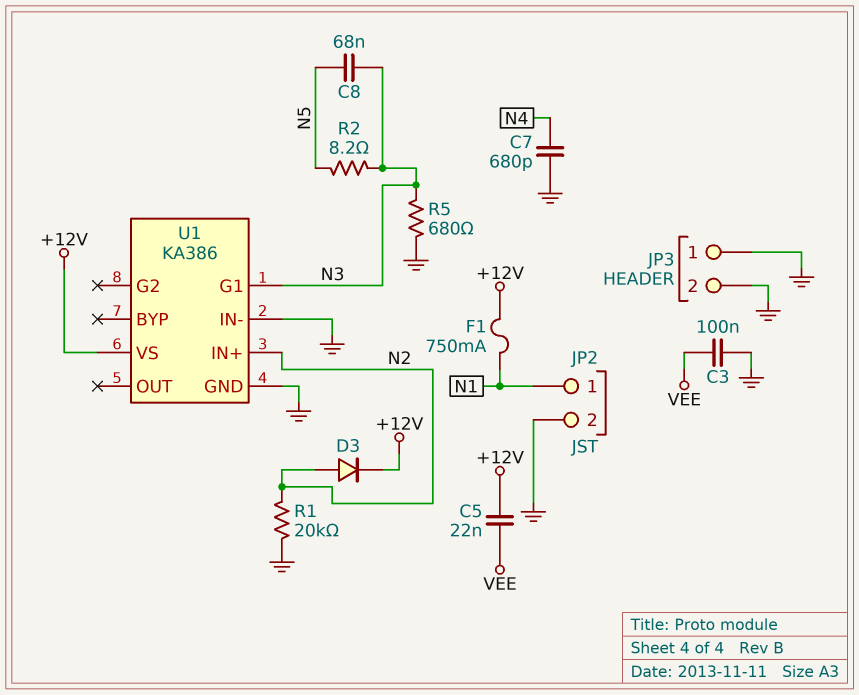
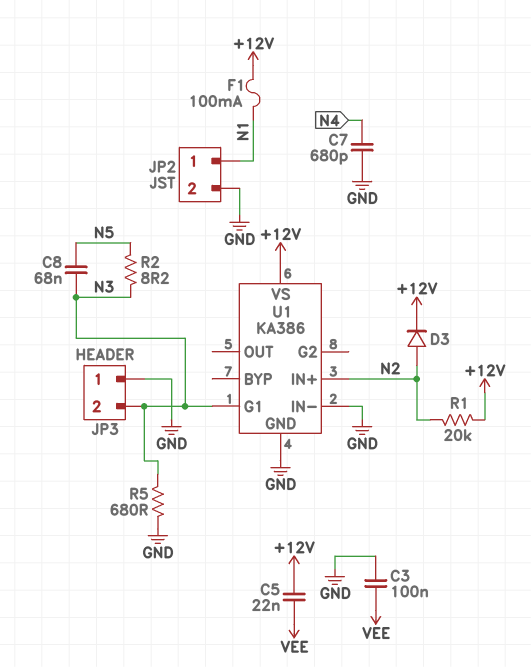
F1: 750mA (+12V, N1) -> 100mA (+12V, N1)
JP3 pin 2: GND -> N3
R1: 20k (GND, N2) -> 20k (+12V, N2)

